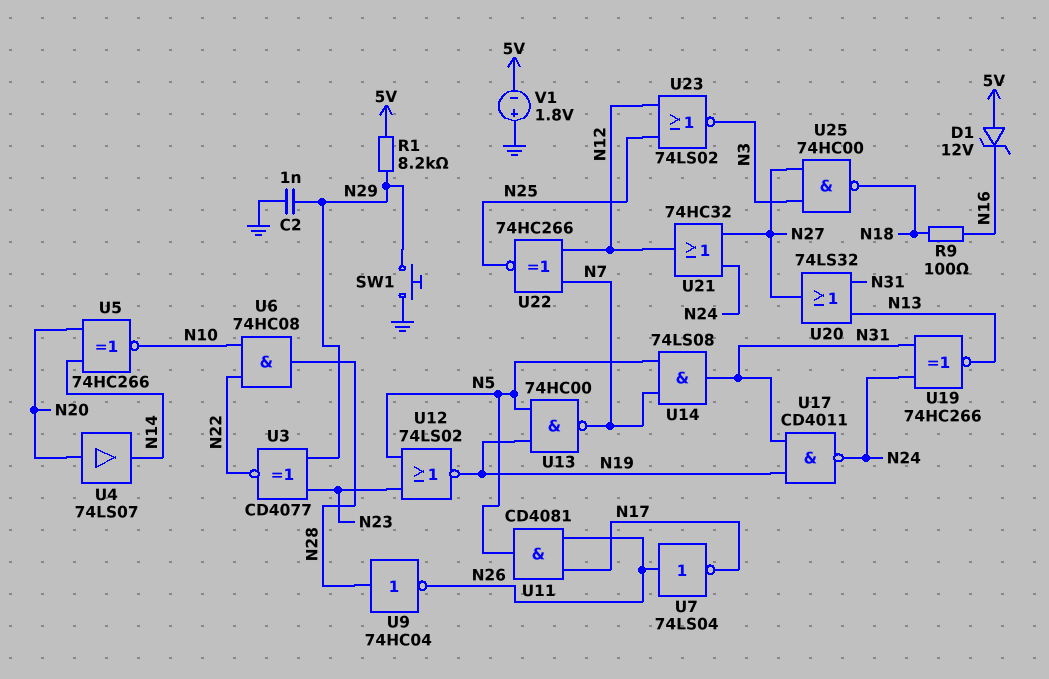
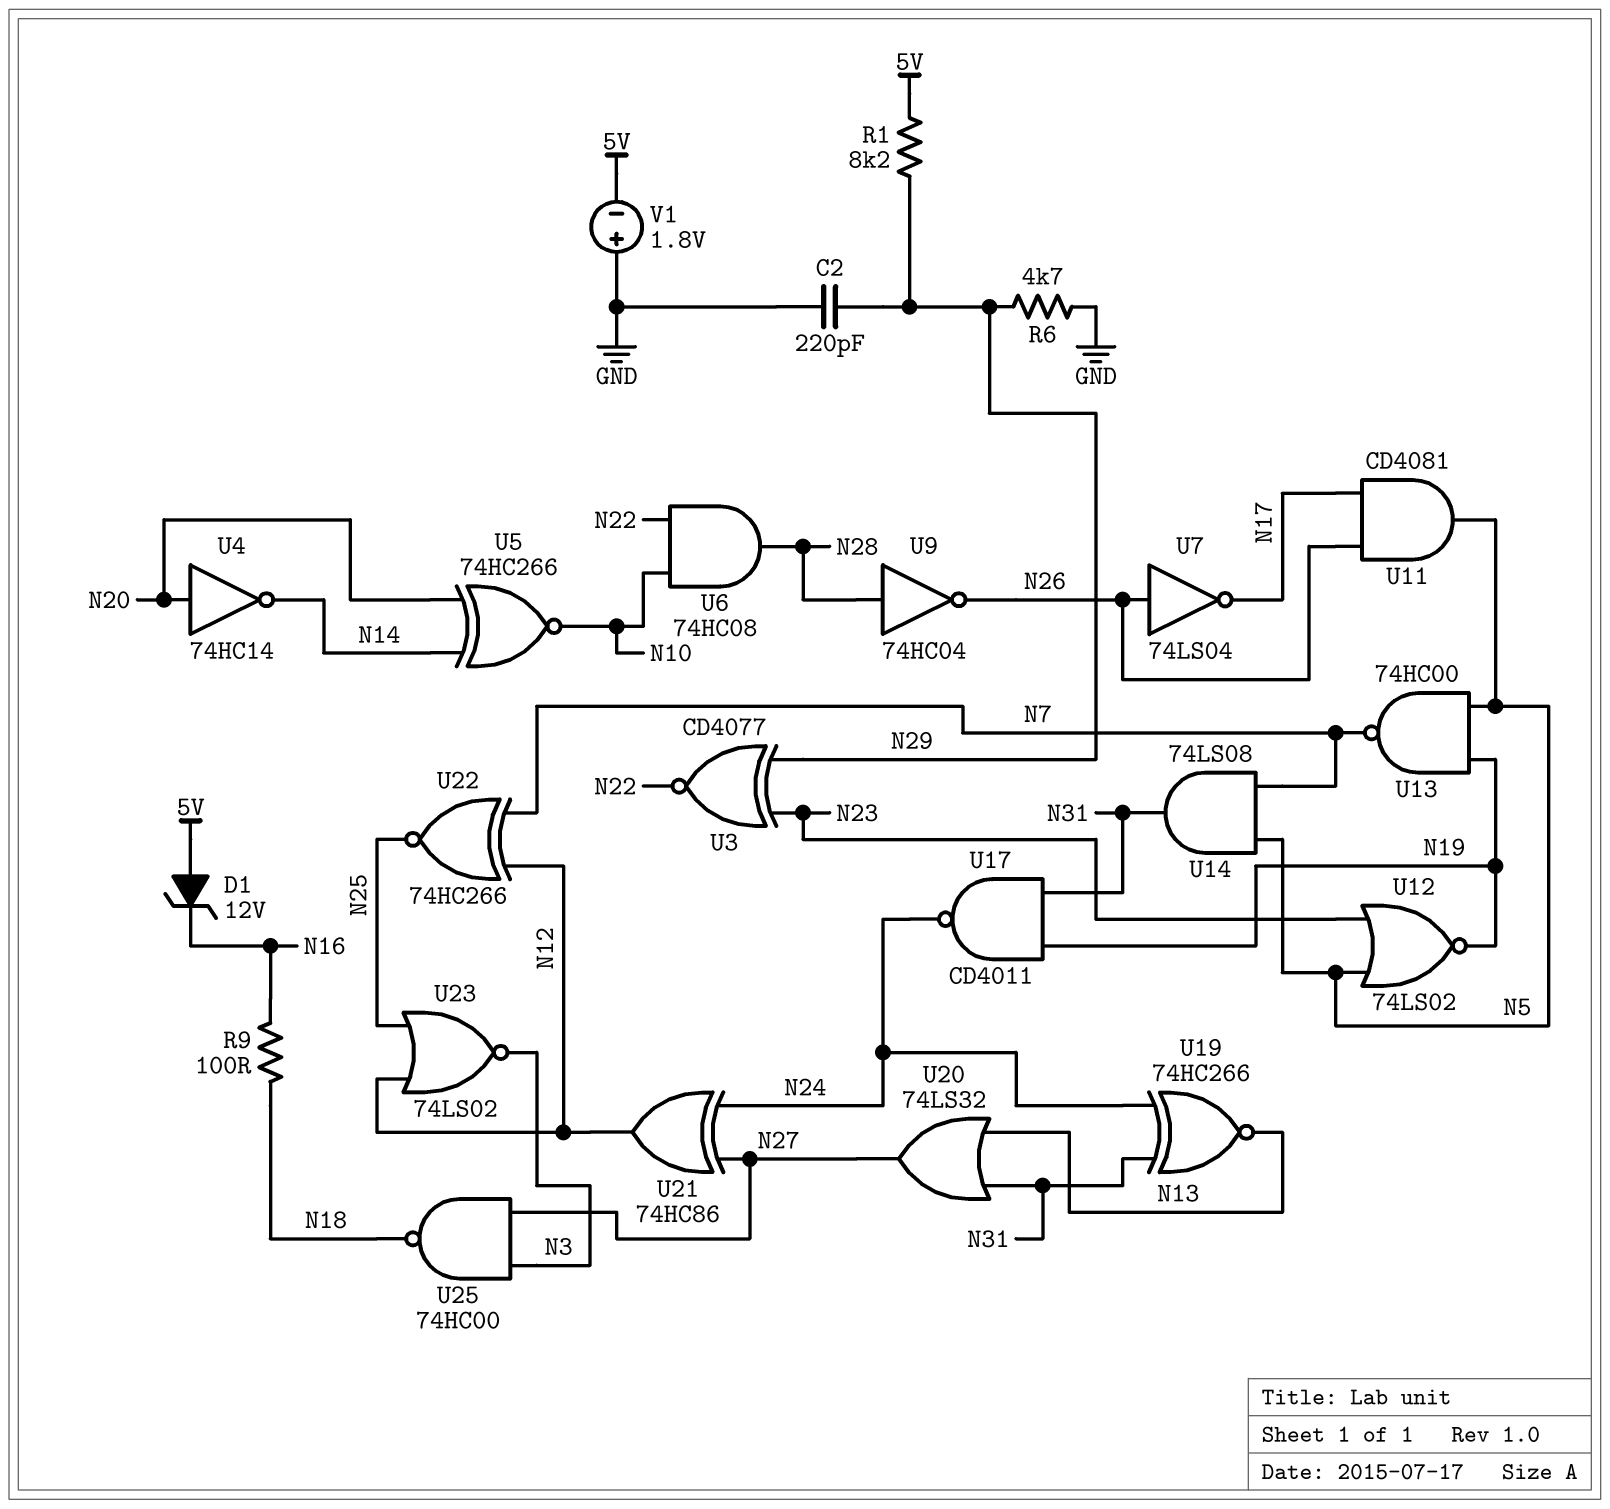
C2: 1nF (GND, N29) -> 220pF (GND, N29)
R6: none -> 4.7k (GND, N29)
SW1: button (GND, N29) -> none
U4: buffer 74LS07 (in N20, out N14) -> NOT 74HC14 (in N20, out N14)
U21: OR 74HC32 (in N24, in N27, out N12) -> XOR 74HC86 (in N24, in N27, out N12)

